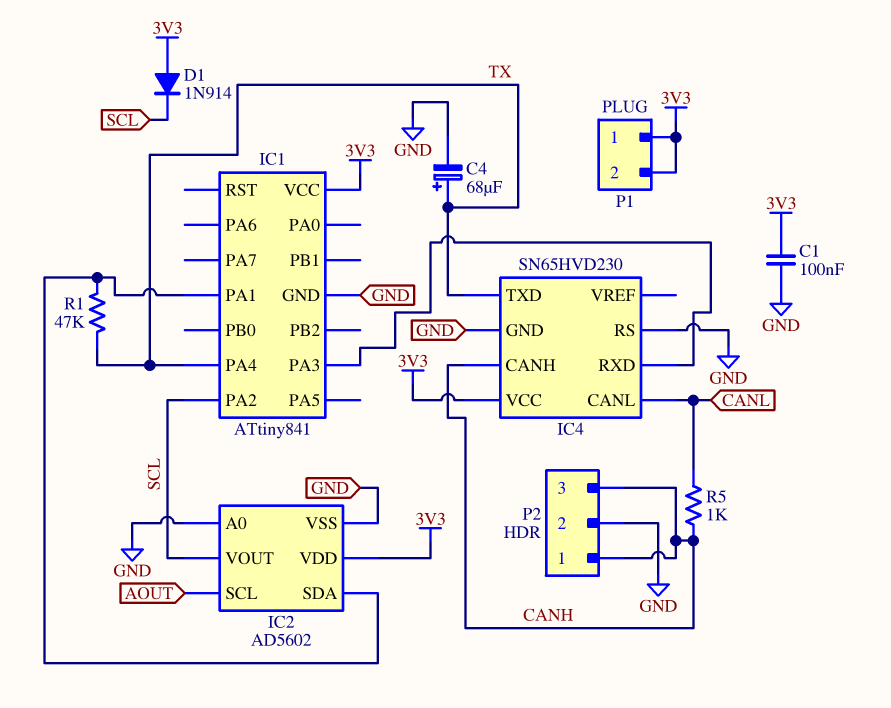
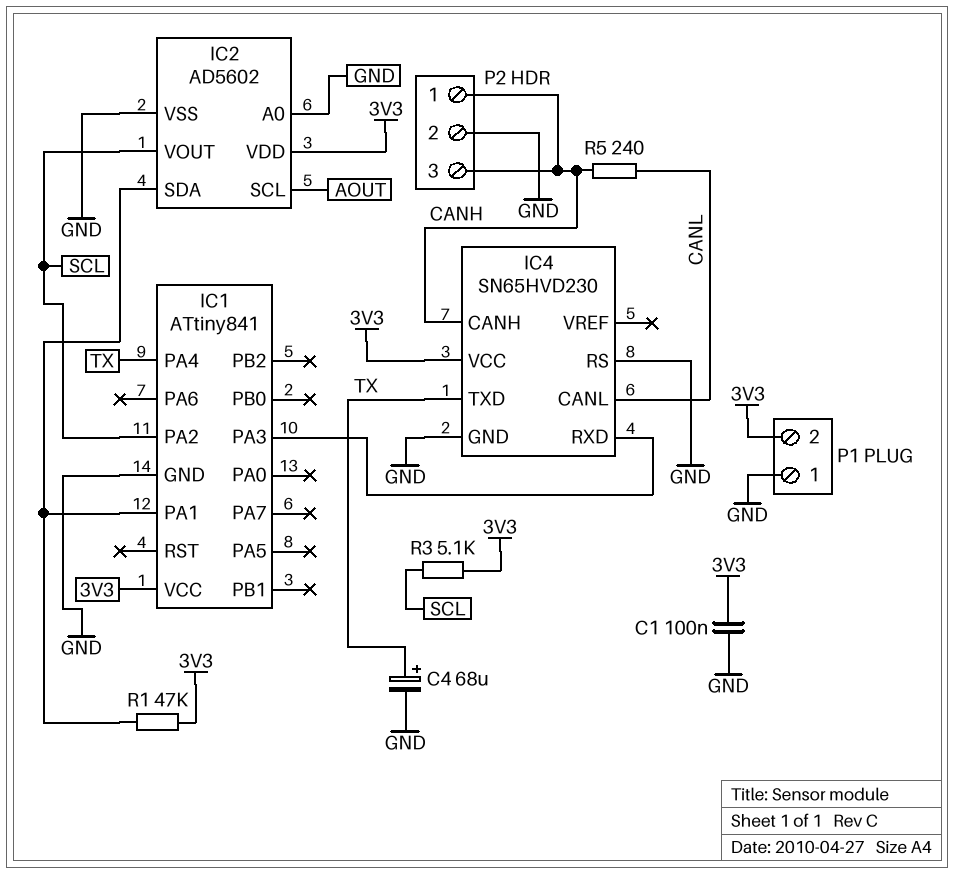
D1: diode 1N914 (A 3V3, K SCL) -> none
P1 pin 1: 3V3 -> GND
R1: 47k (IC1/PA1, TX) -> 47k (3V3, IC1/PA1)
R3: none -> 5.1k (3V3, SCL)
R5: 1k (CANH, CANL) -> 240 (CANH, CANL)

